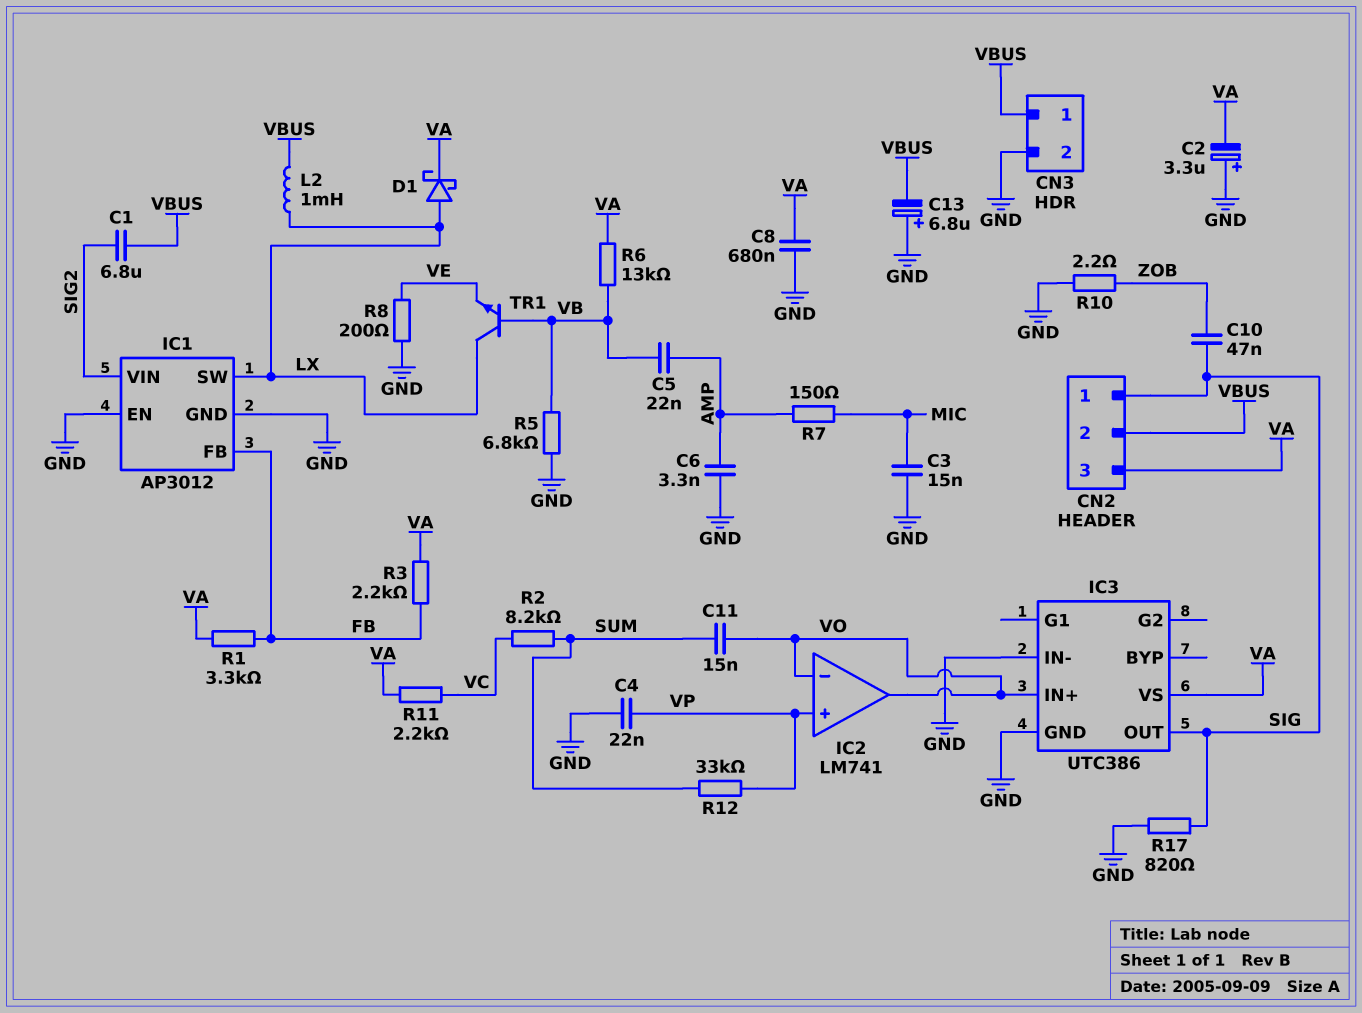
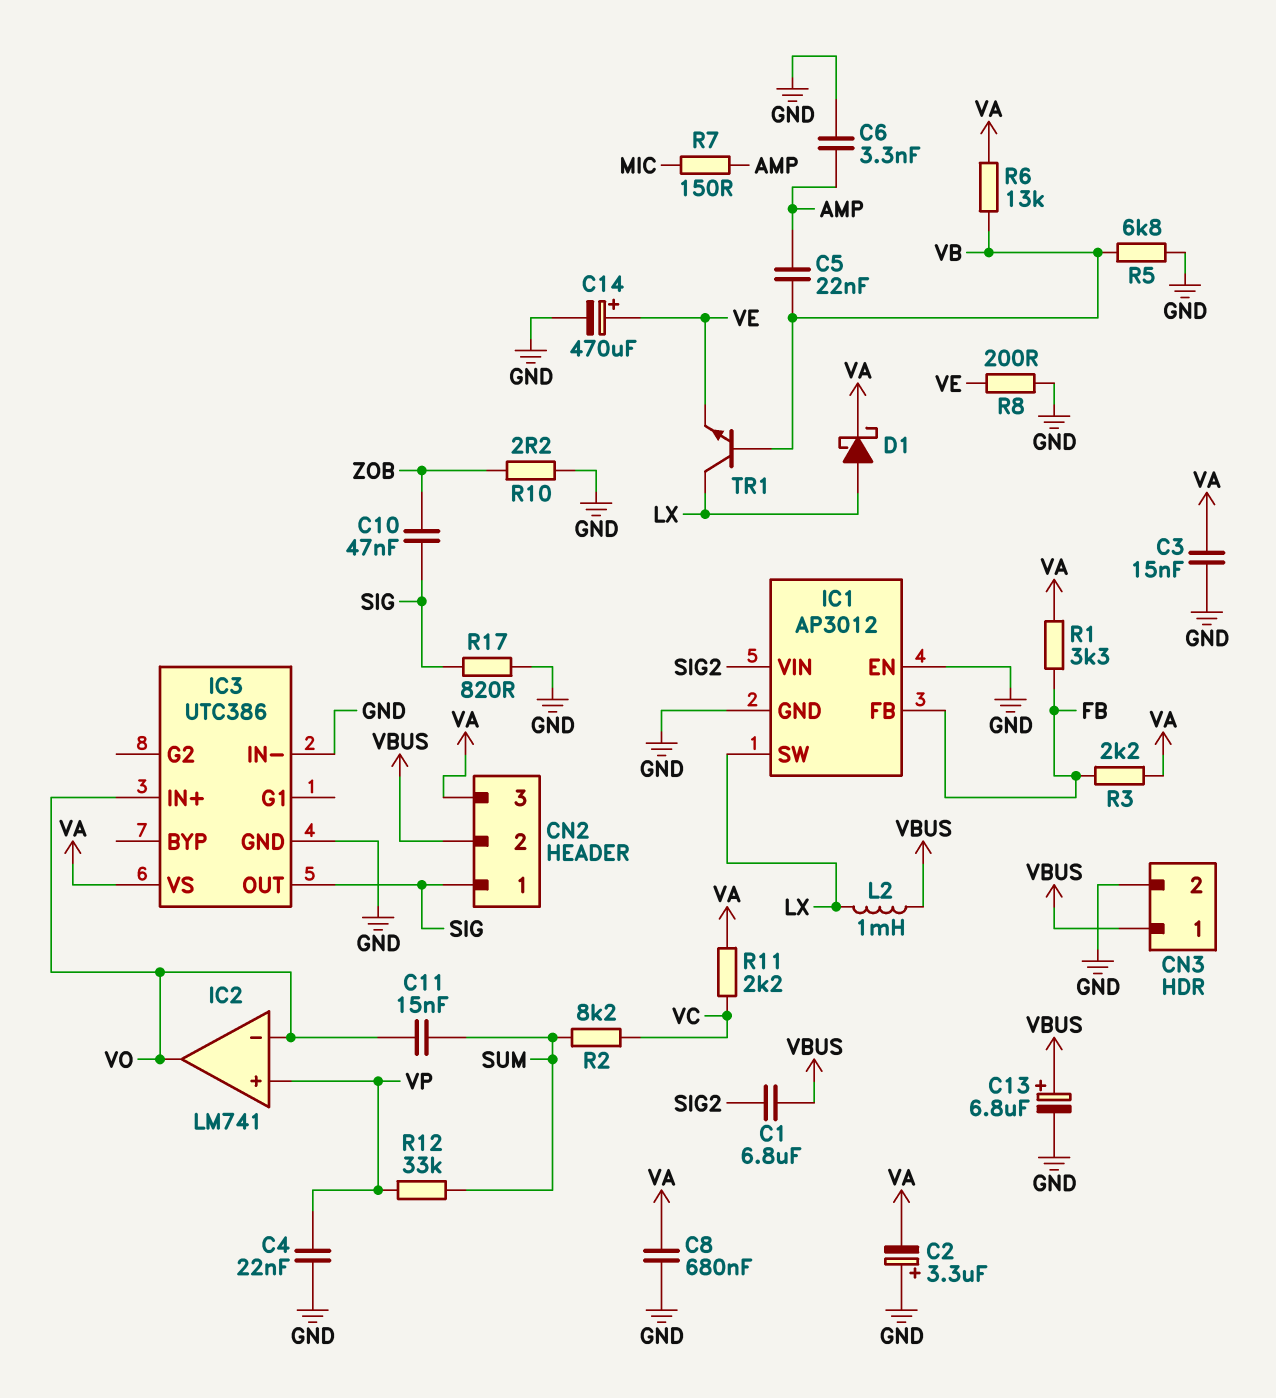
C3: 15nF (GND, MIC) -> 15nF (GND, VA)
C13: 6.8uF (plus GND, minus VBUS) -> 6.8uF (plus VBUS, minus GND)
C14: none -> 470uF (plus VE, minus GND)

